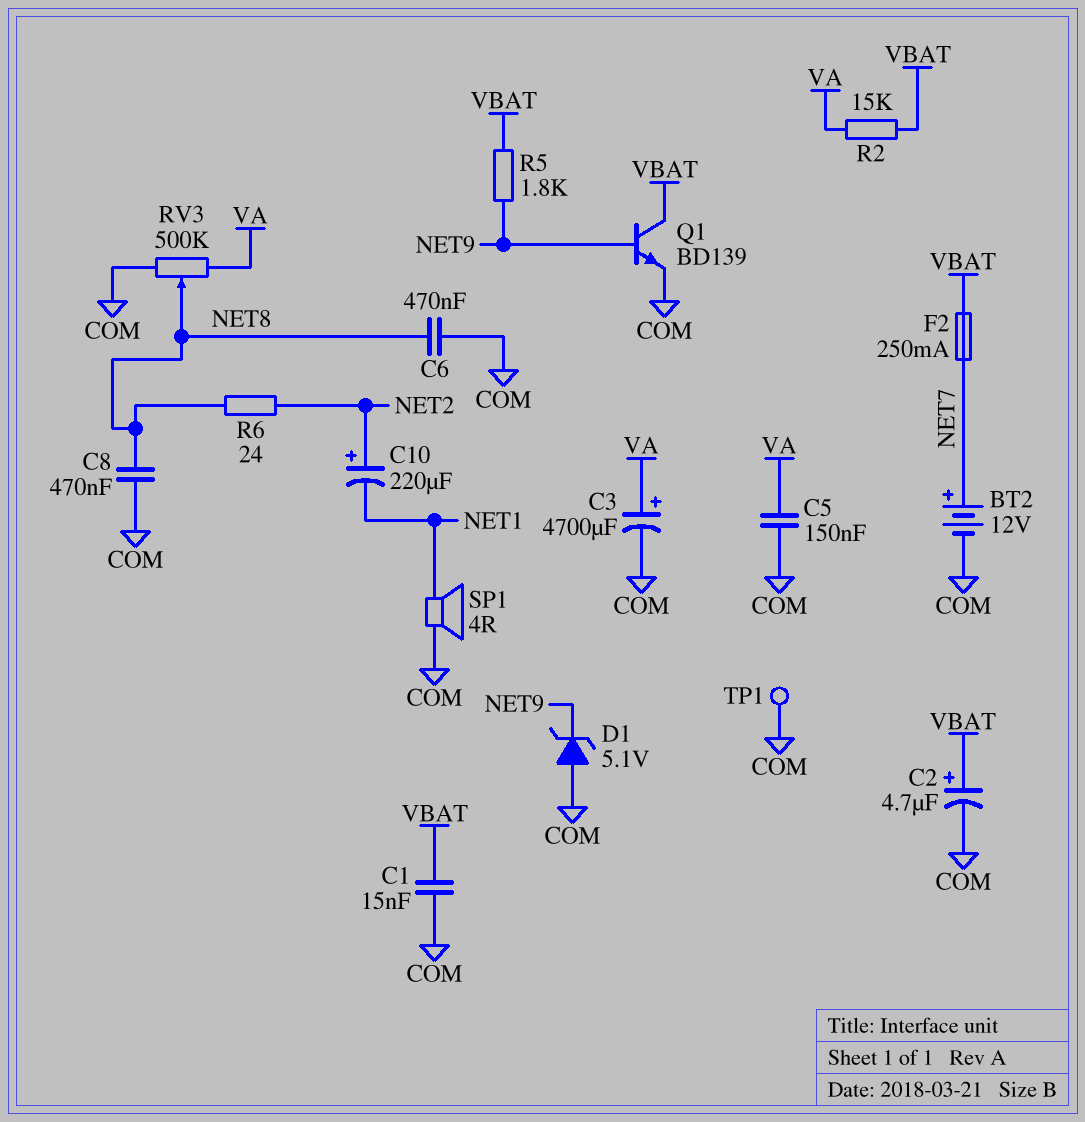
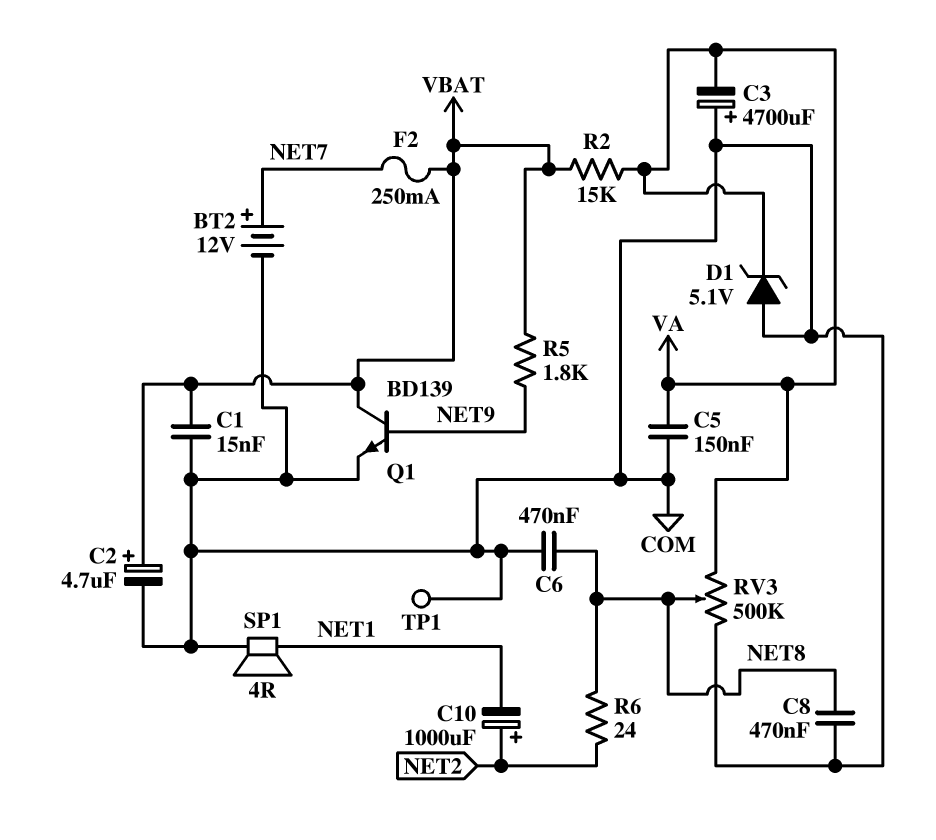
C3: 4700uF (plus VA, minus COM) -> 4700uF (plus COM, minus VA)
C10: 220uF (plus NET2, minus NET1) -> 1000uF (plus NET2, minus NET1)
D1: zener 5.1V (A COM, K NET9) -> zener 5.1V (A COM, K VA)

